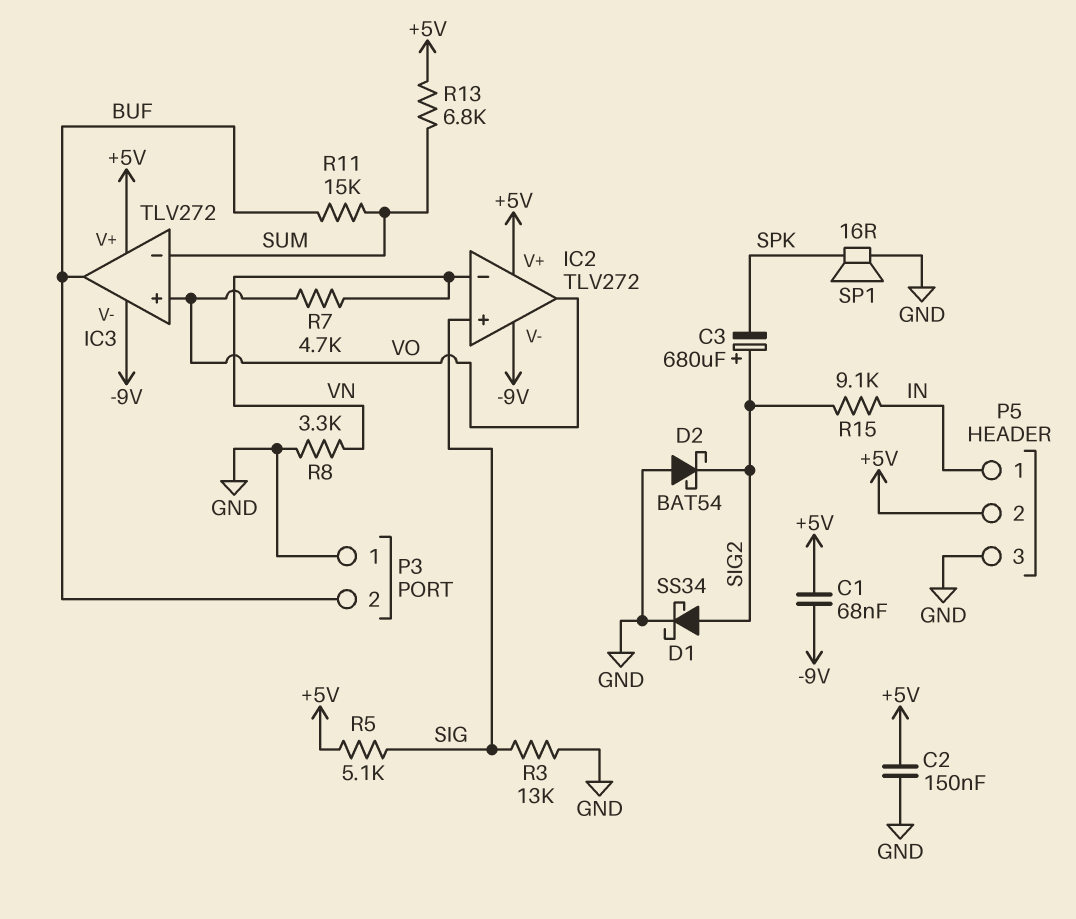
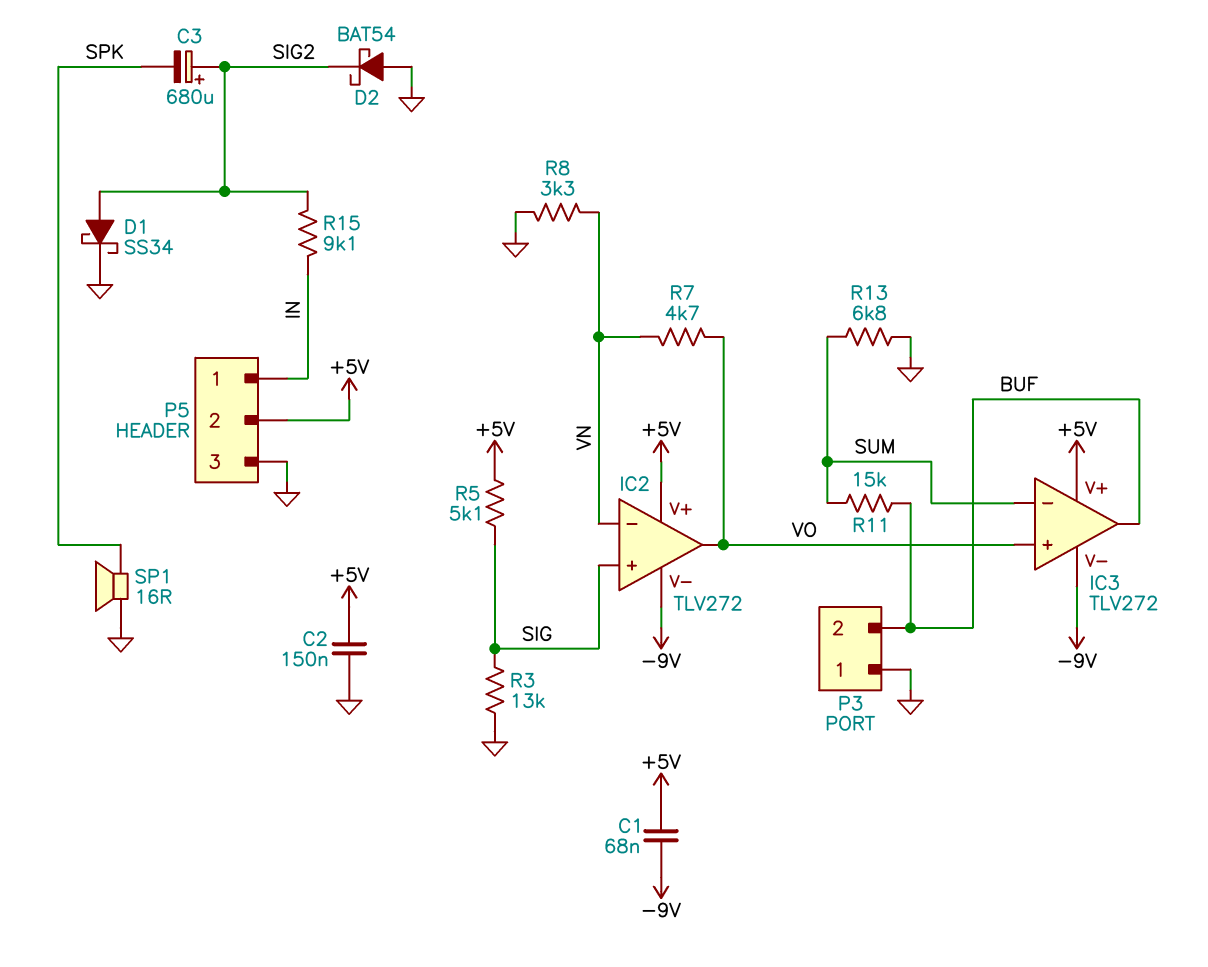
R13: 6.8k (+5V, SUM) -> 6.8k (GND, SUM)

